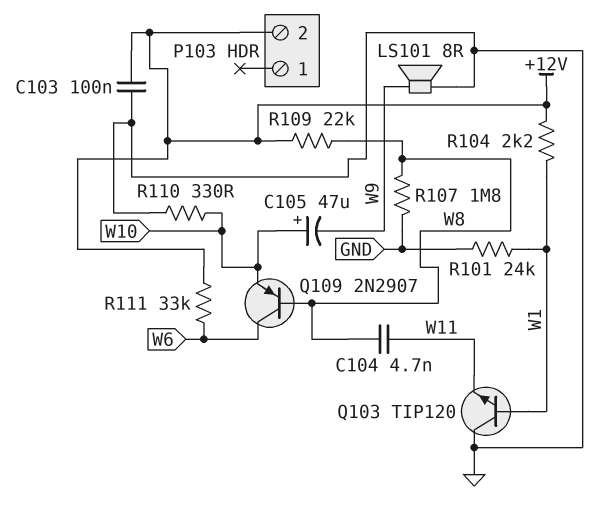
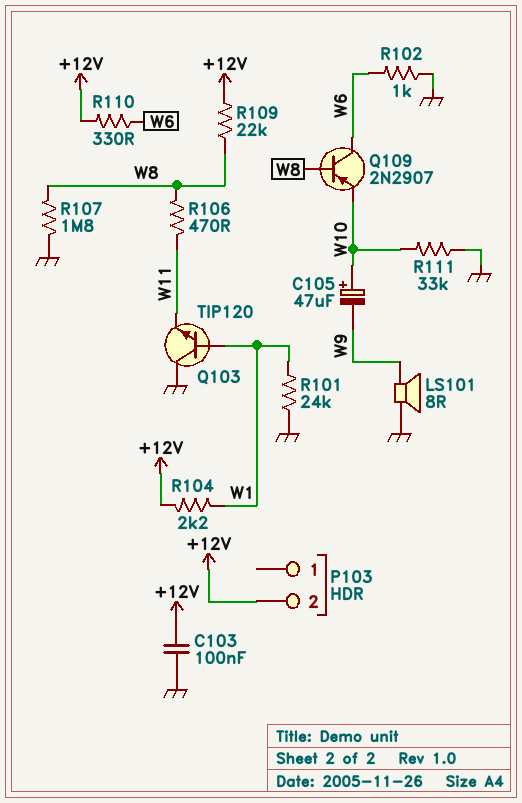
C104: 4.7nF (W8, W11) -> none
R102: none -> 1k (GND, W6)
R106: none -> 470 (W8, W11)
R110: 330 (GND, W10) -> 330 (+12V, W6)
R111: 33k (+12V, W6) -> 33k (GND, W10)

